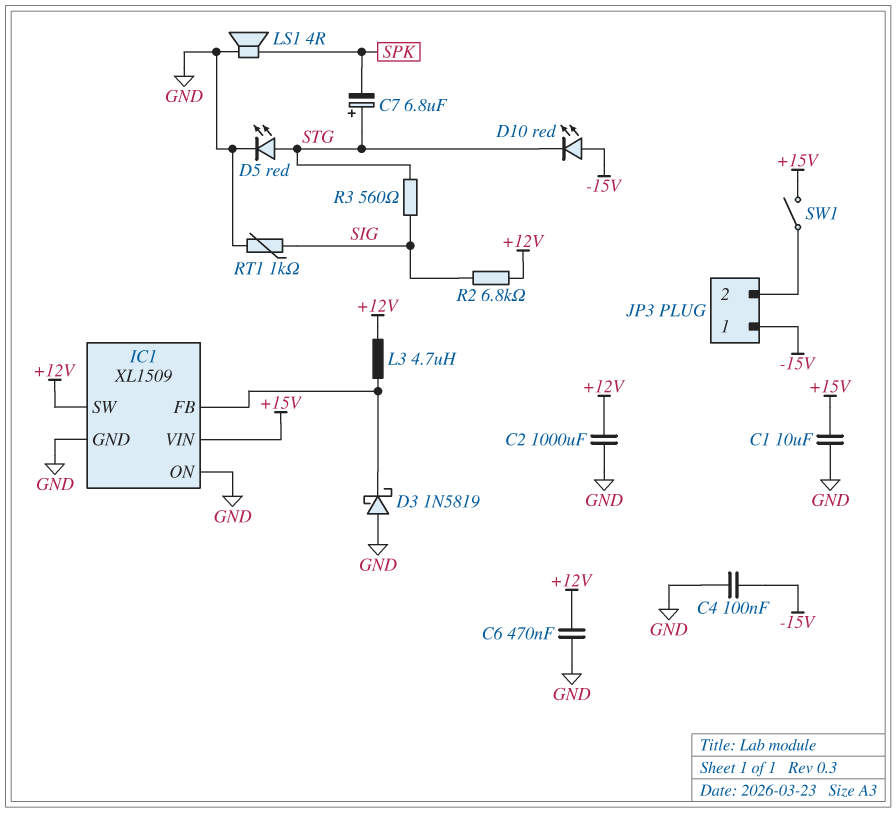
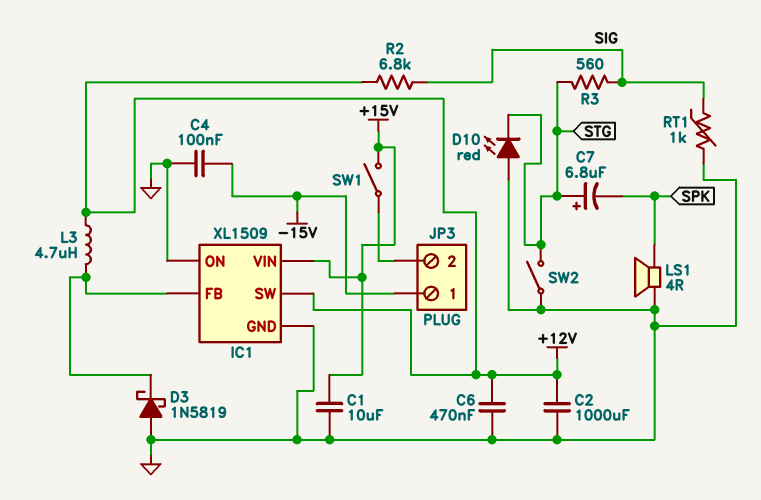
D5: LED red (A STG, K GND) -> none
D10: LED red (A -15V, K STG) -> LED red (A GND, K STG)
SW2: none -> switch (GND, STG)

